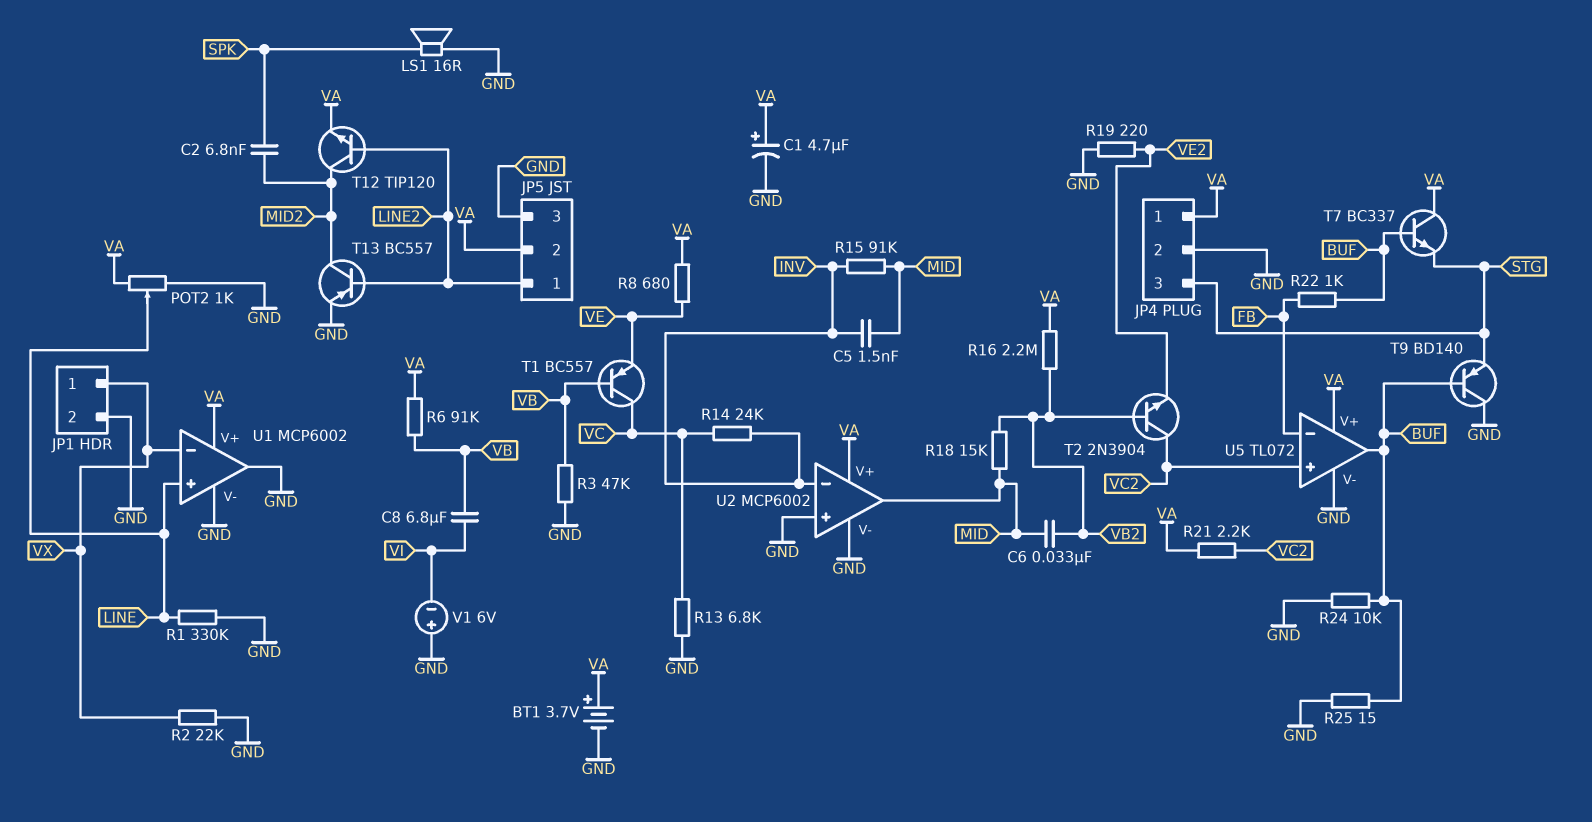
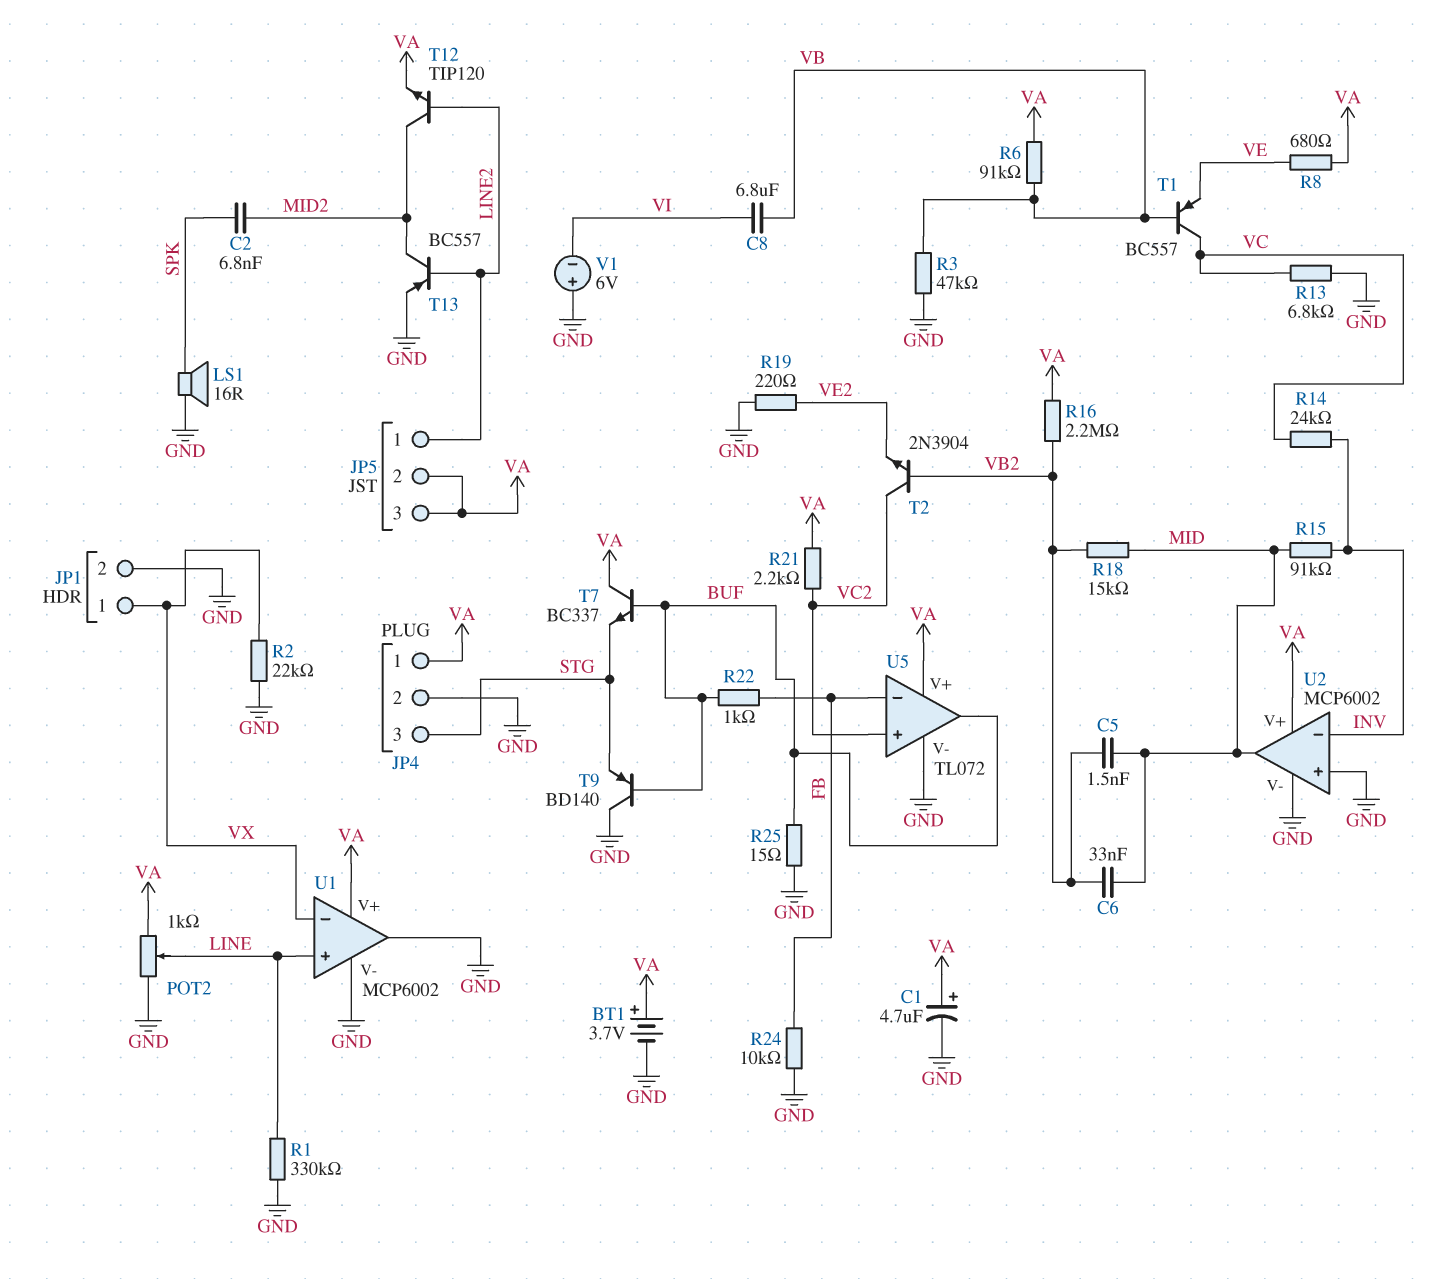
C5: 1.5nF (INV, MID) -> 1.5nF (MID, VB2)
JP5 pin 3: GND -> VA
R24: 10k (BUF, GND) -> 10k (FB, GND)

